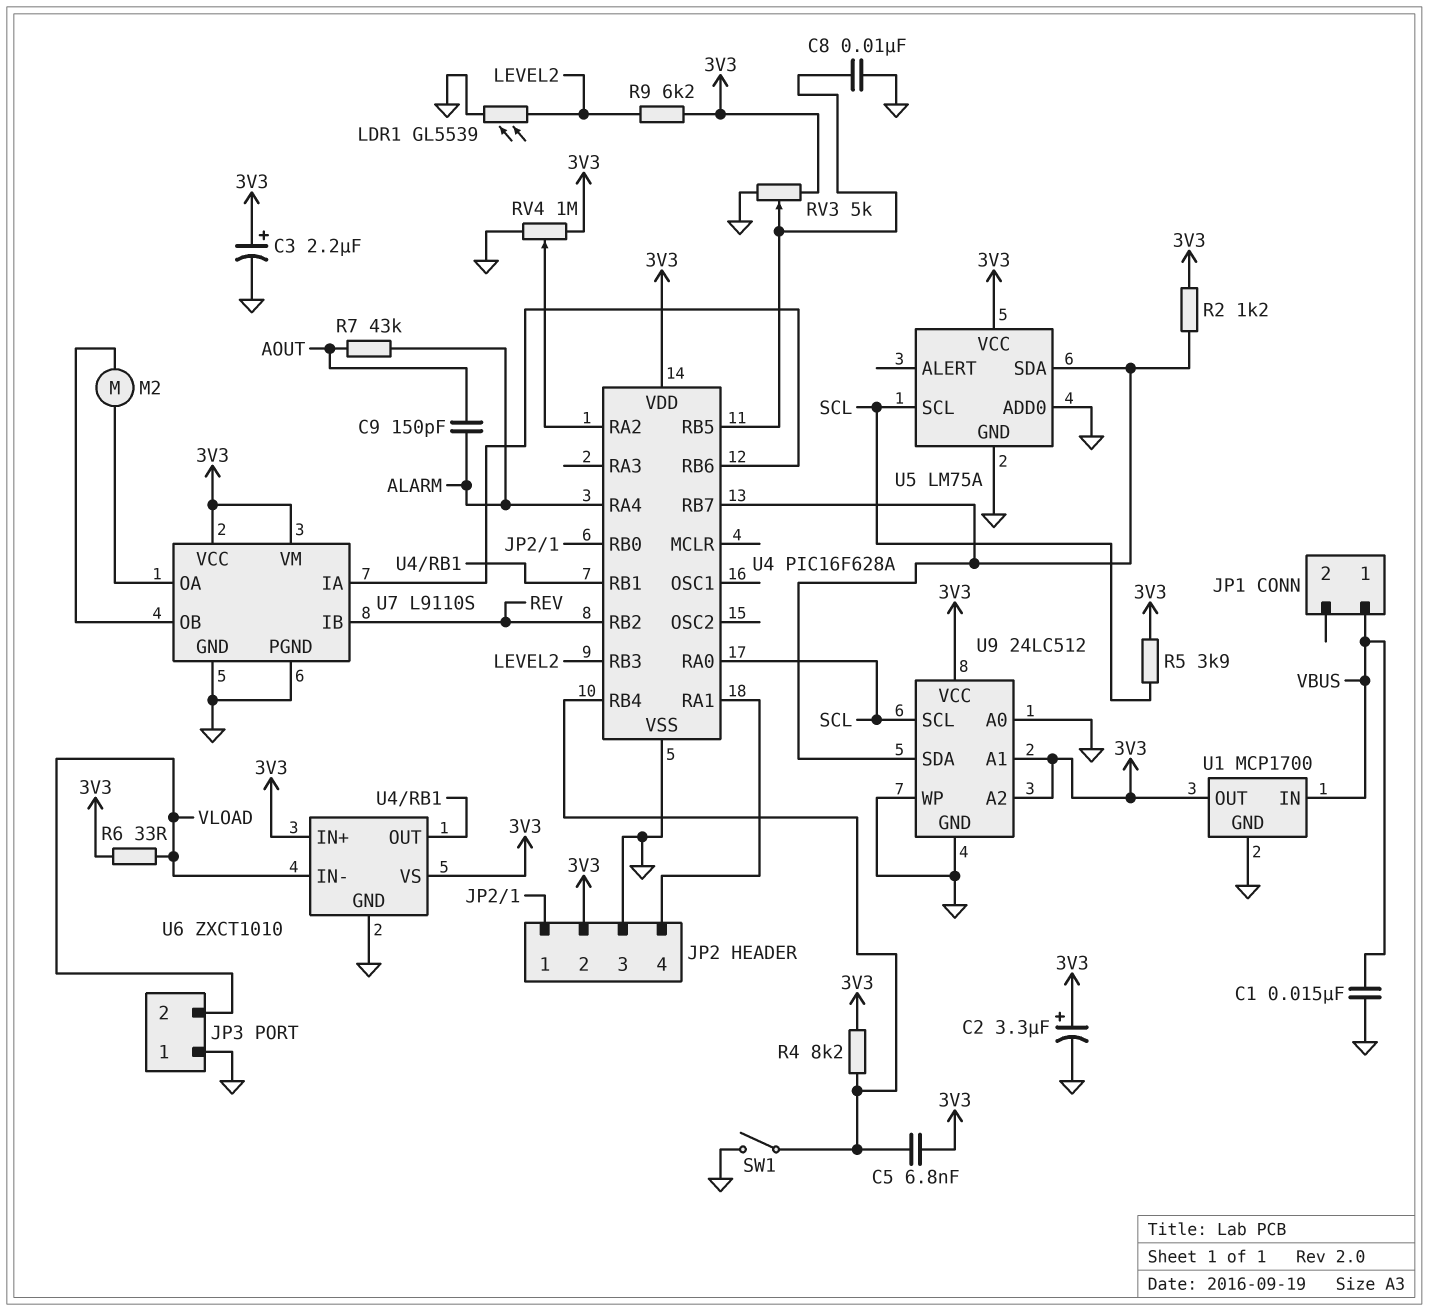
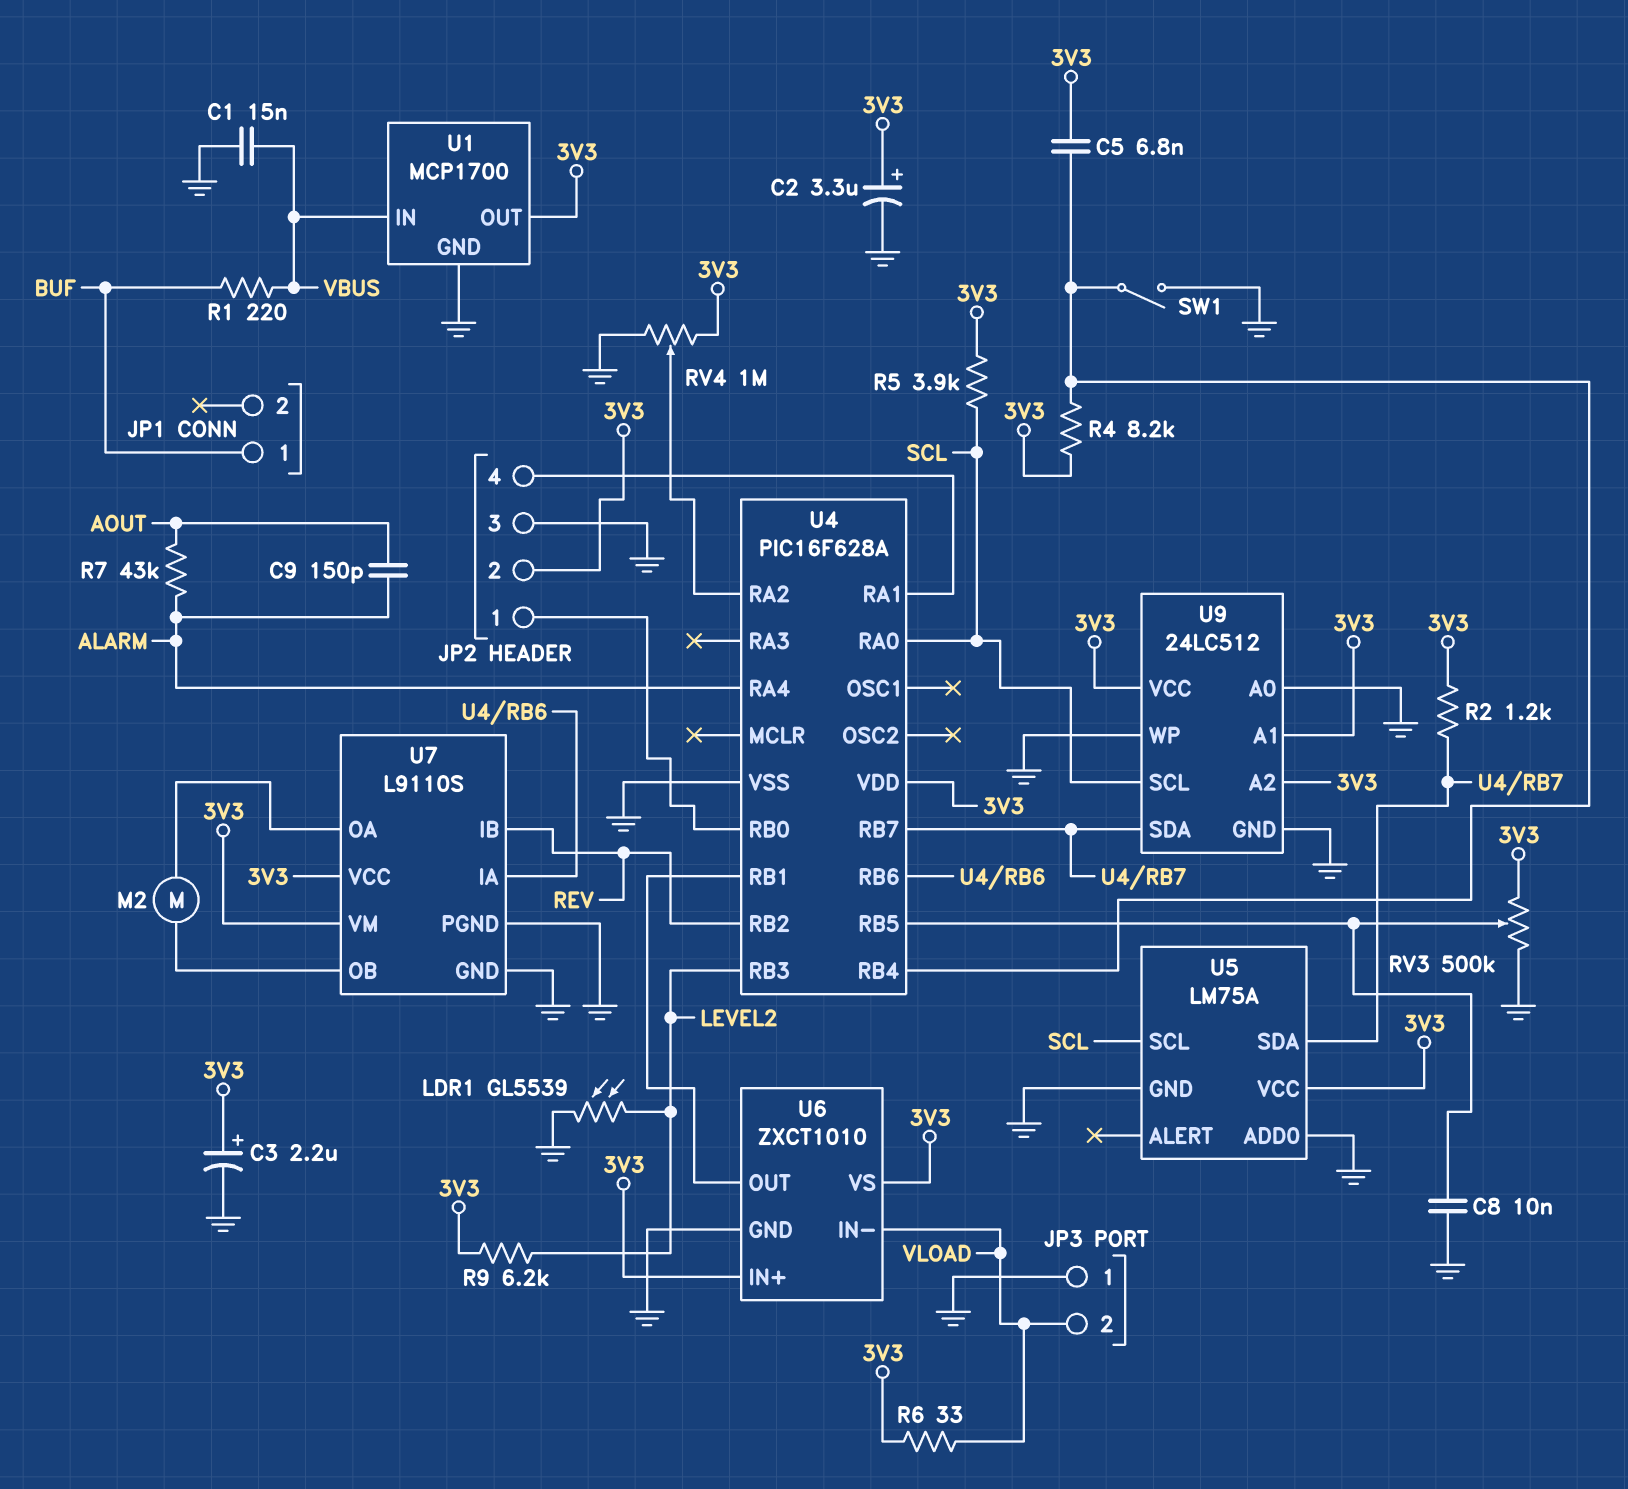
JP1 pin 1: VBUS -> BUF
R1: none -> 220 (BUF, VBUS)
RV3: 5k (3V3, GND, wiper U4/RB5) -> 500k (3V3, GND, wiper U4/RB5)

